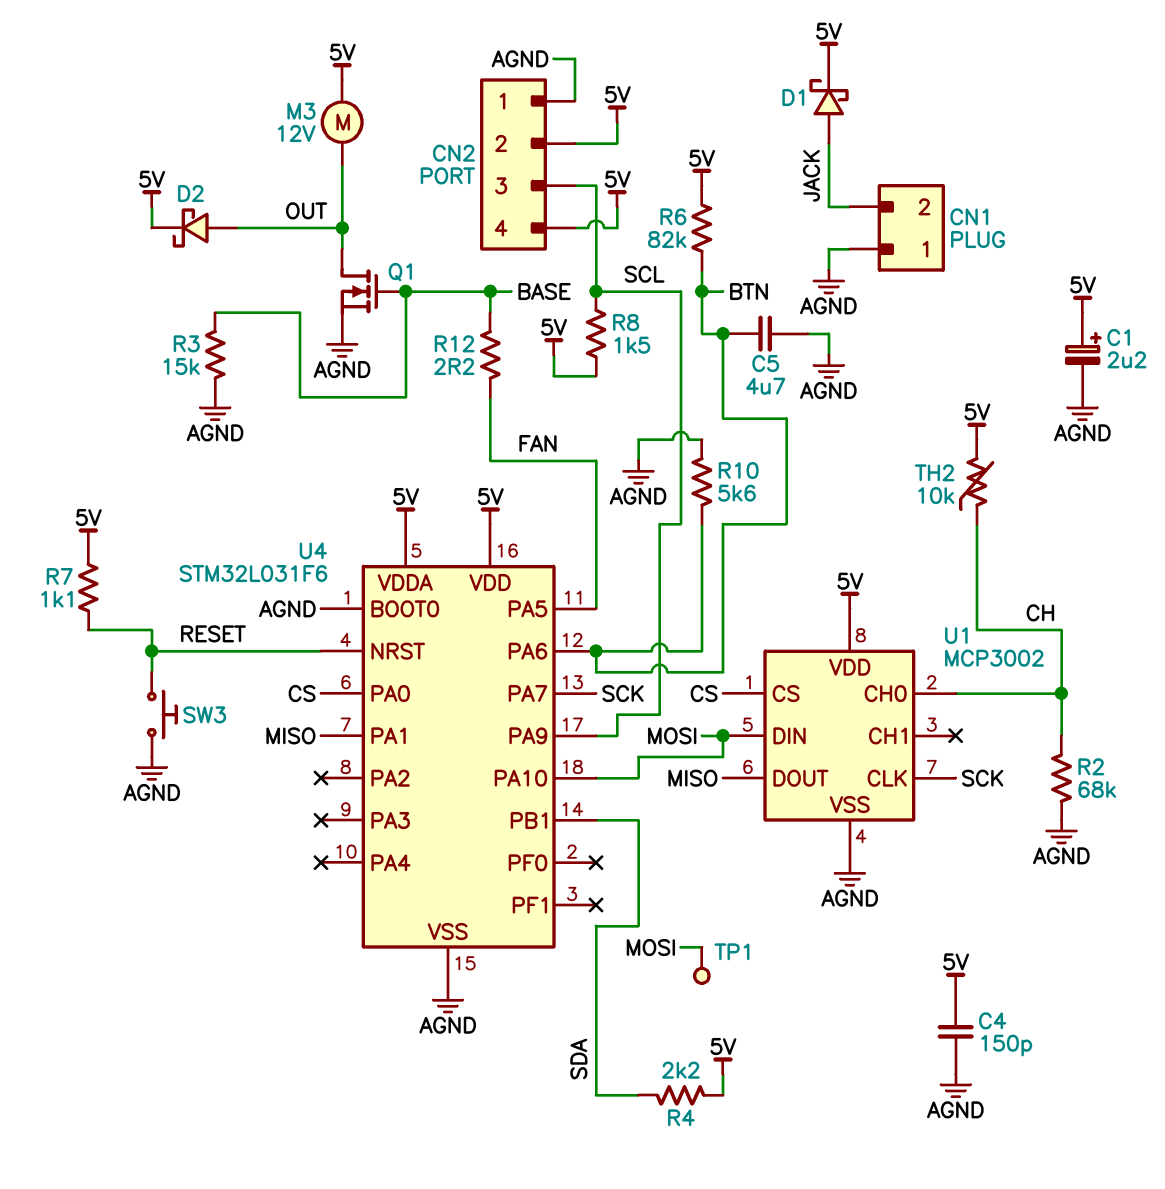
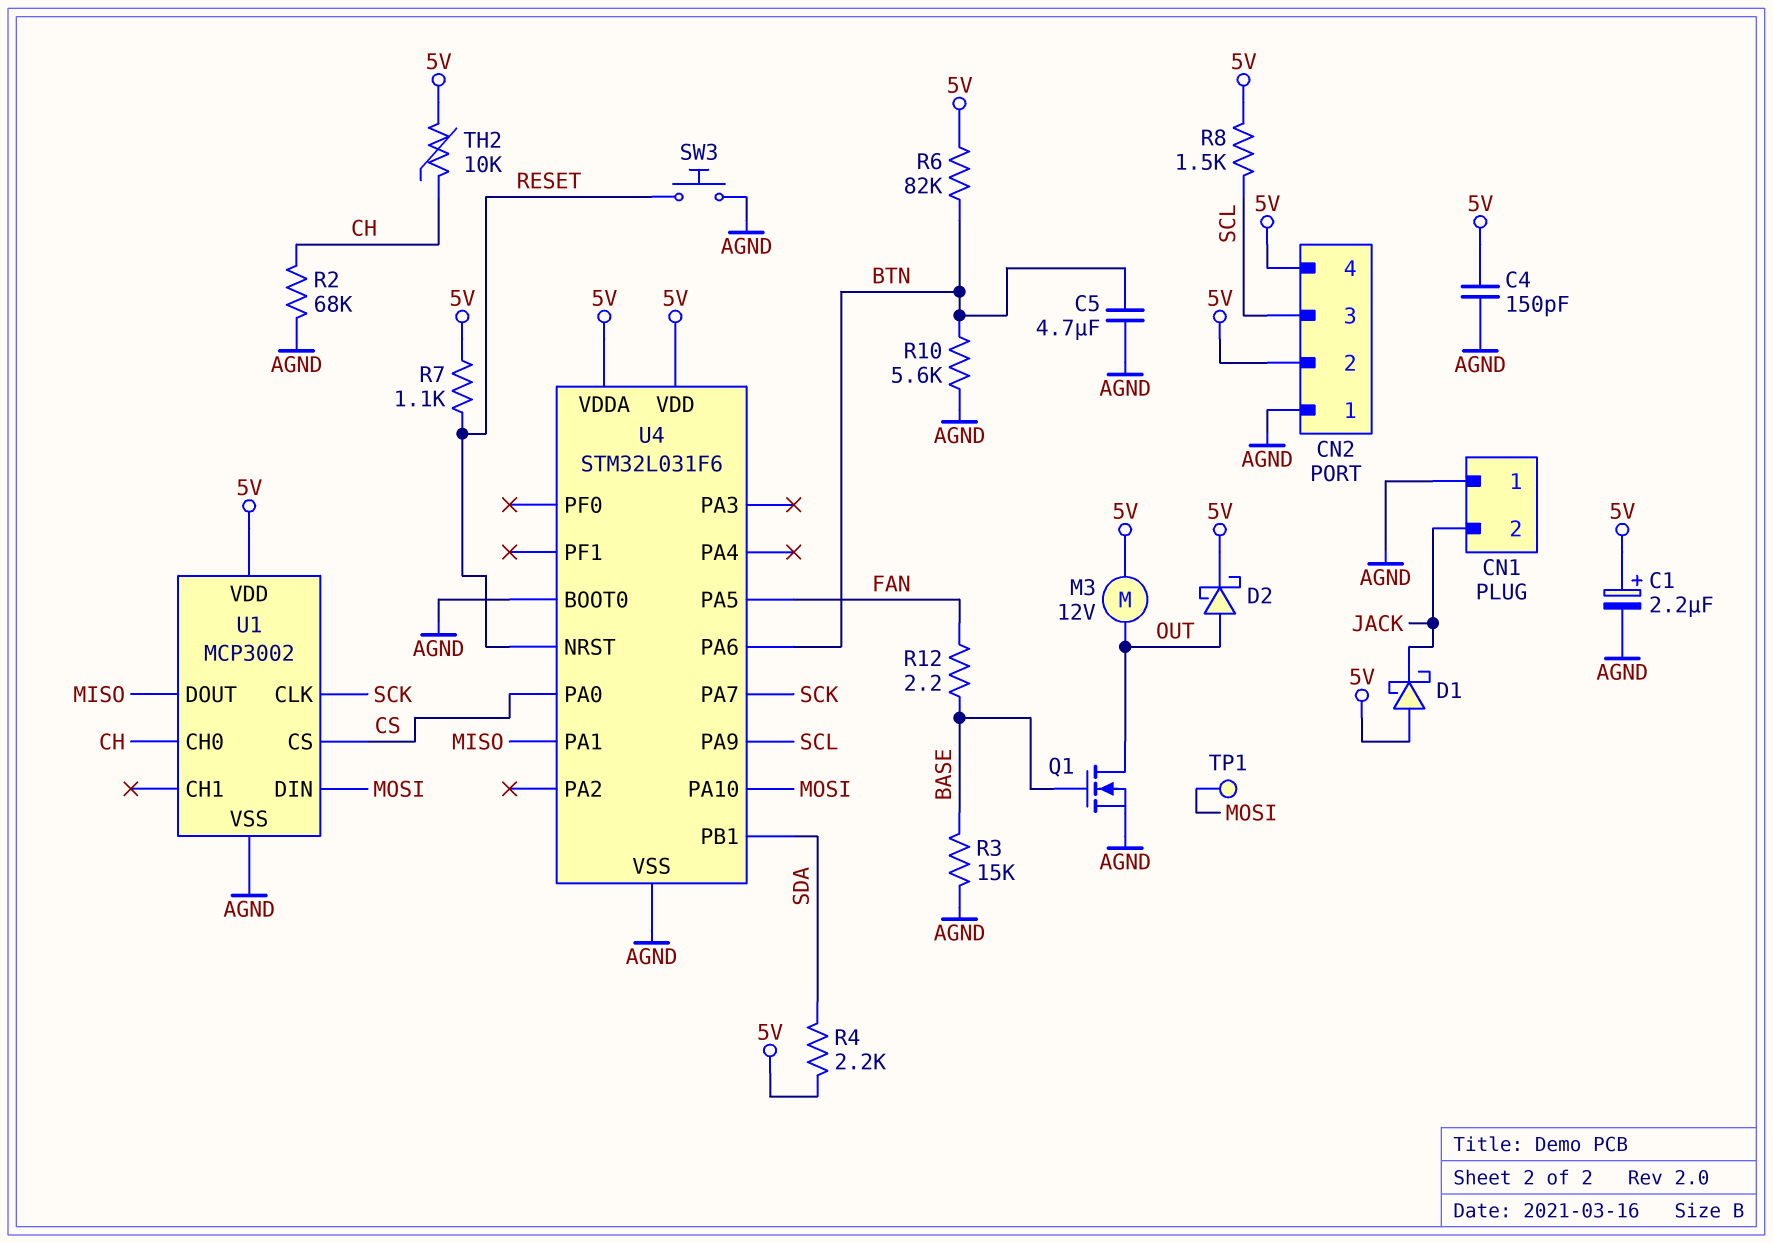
D1: schottky (A JACK, K 5V) -> schottky (A 5V, K JACK)

